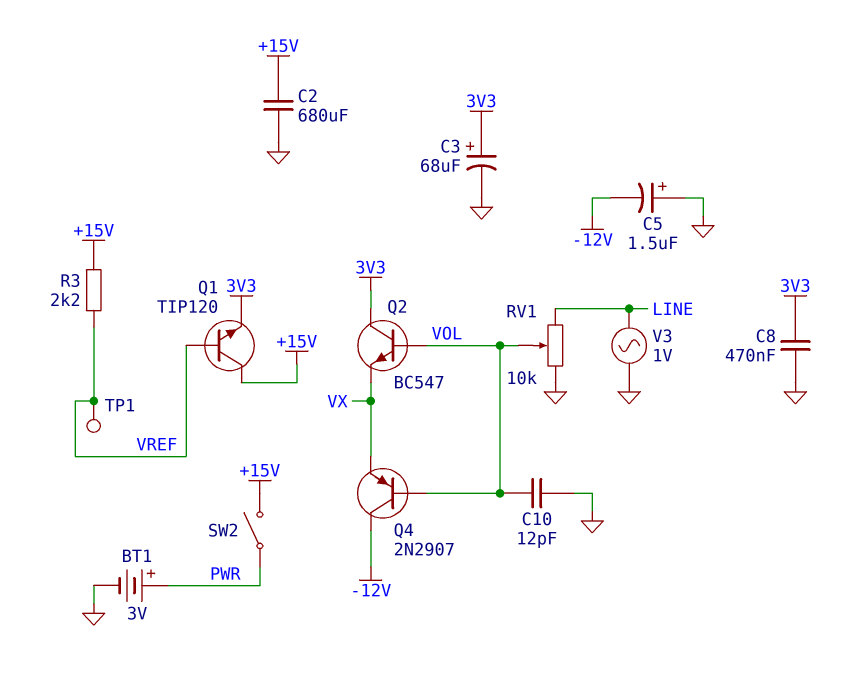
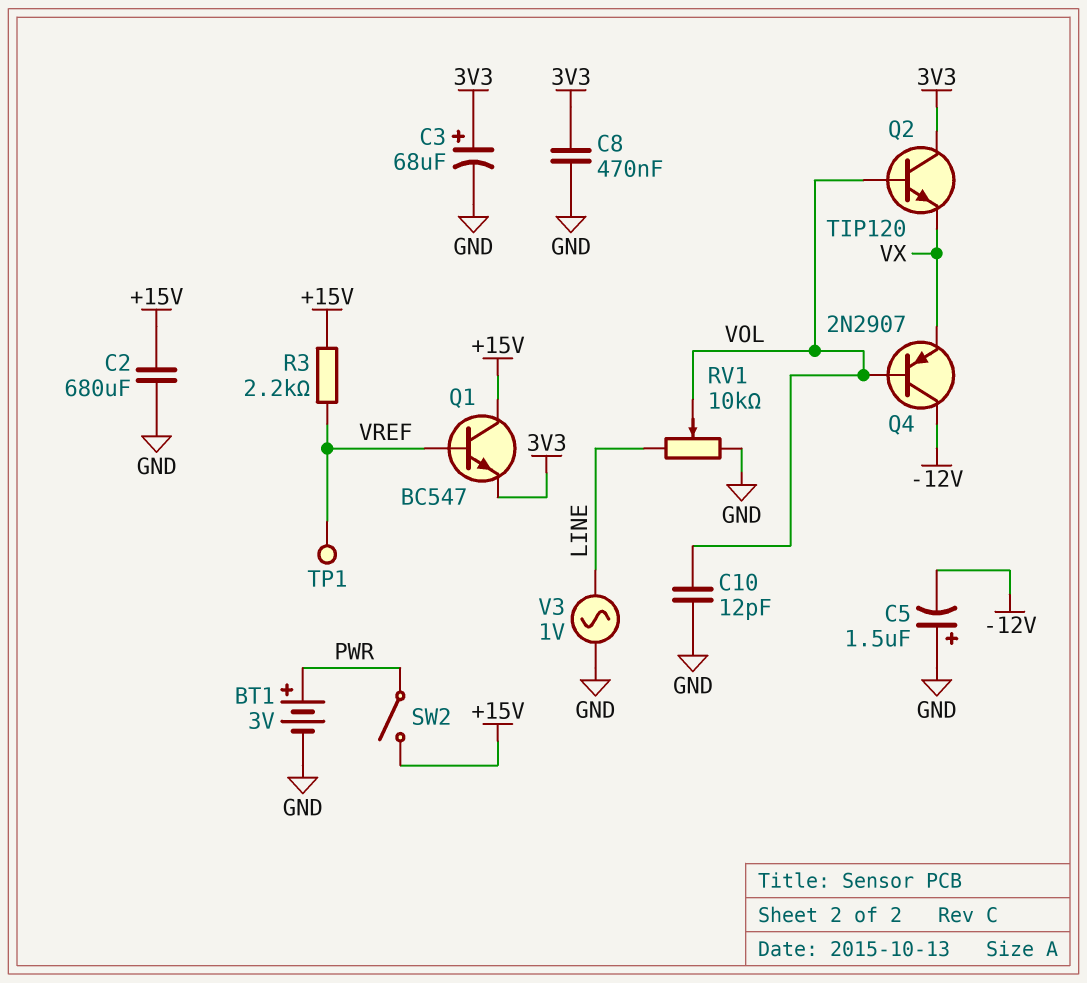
Q1: NPN TIP120 (B VREF, C +15V, E 3V3) -> NPN BC547 (B VREF, C +15V, E 3V3)
Q2: NPN BC547 (B VOL, C 3V3, E VX) -> NPN TIP120 (B VOL, C 3V3, E VX)

